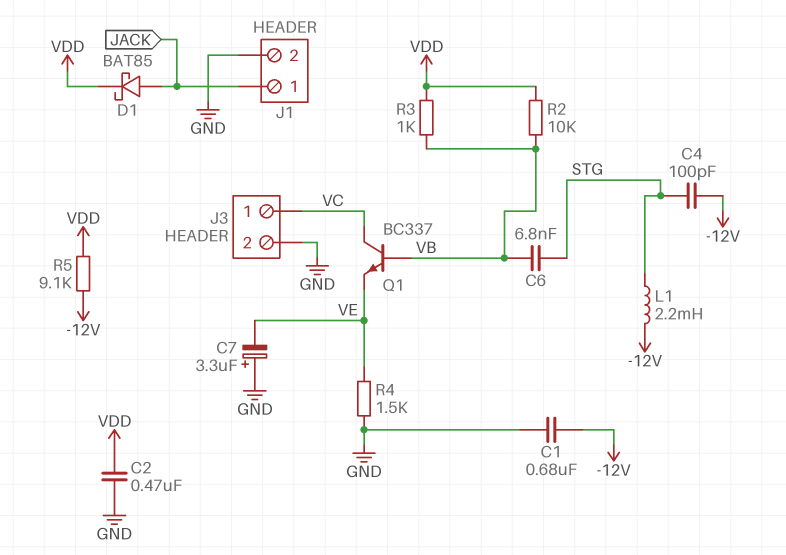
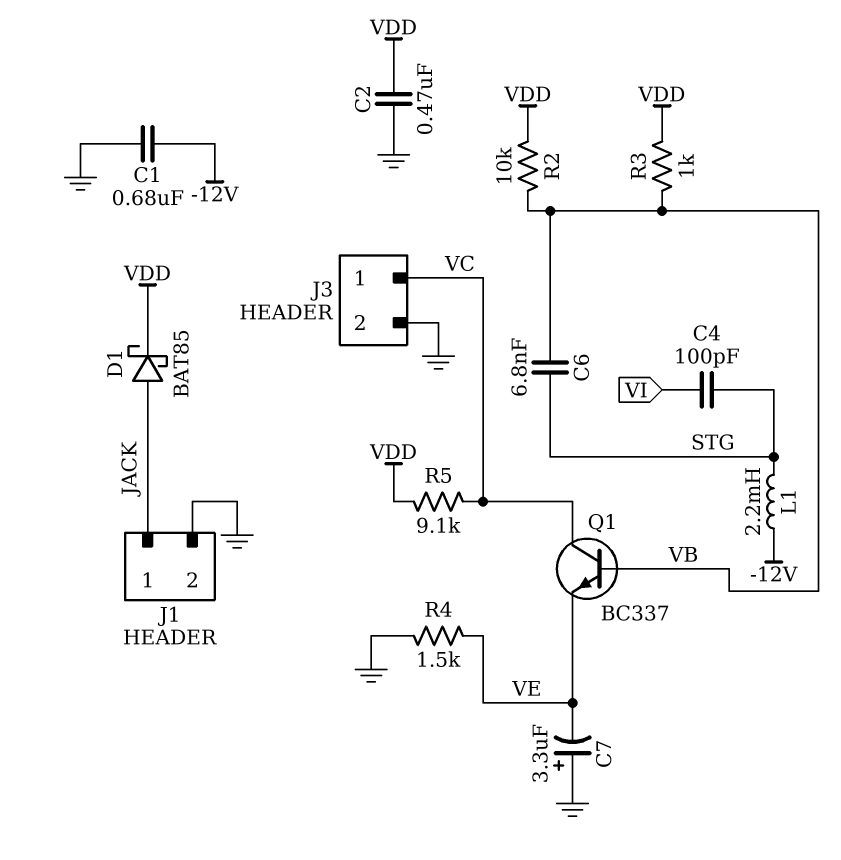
C4: 100pF (-12V, STG) -> 100pF (STG, VI)
R5: 9.1k (-12V, VDD) -> 9.1k (VC, VDD)

